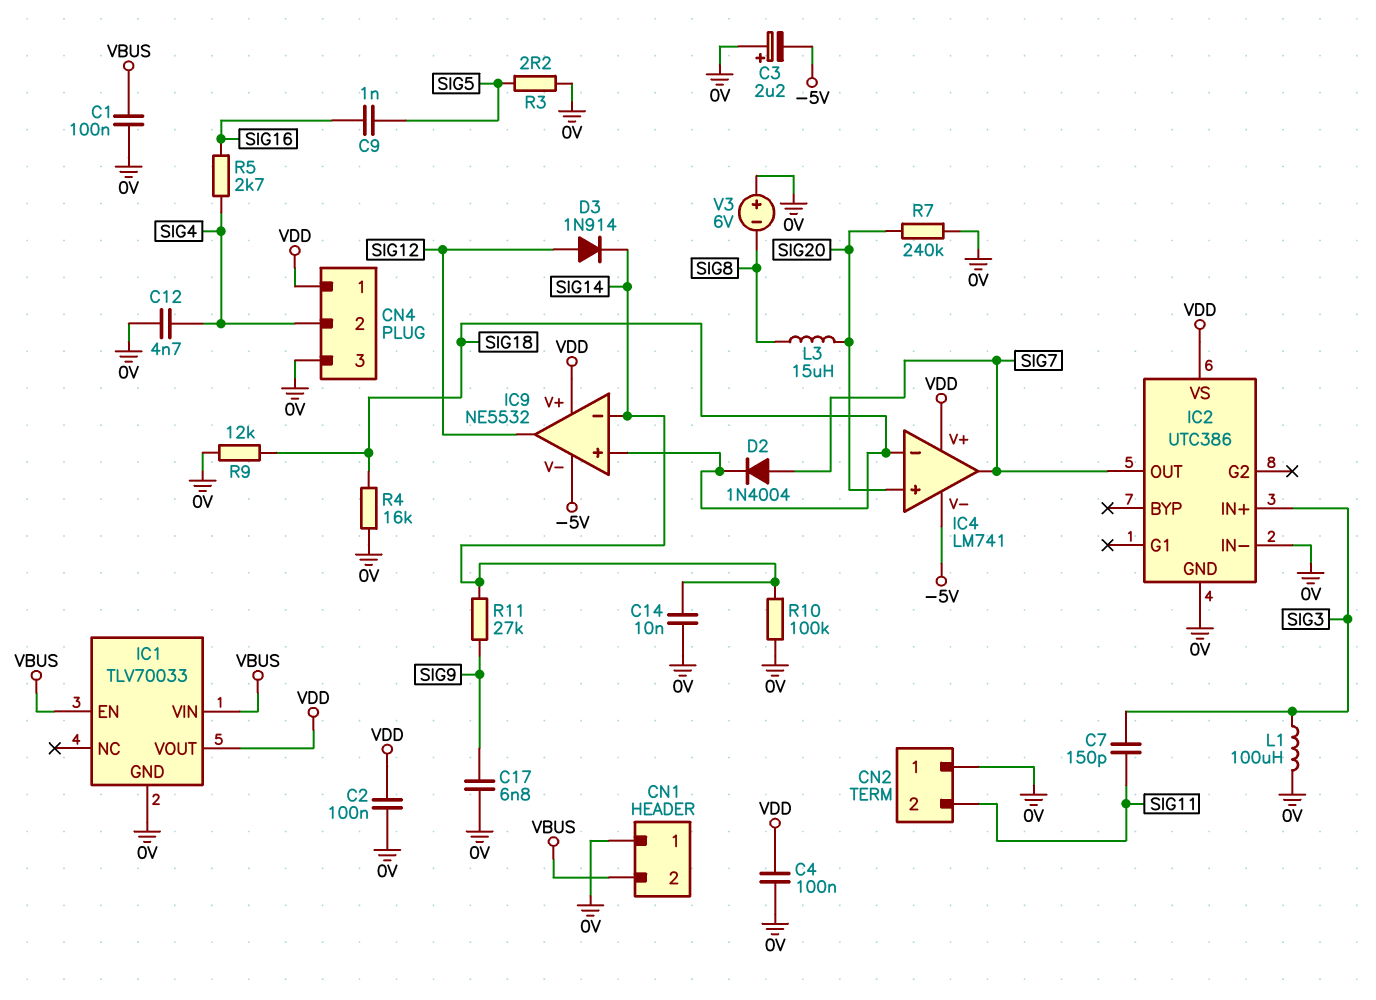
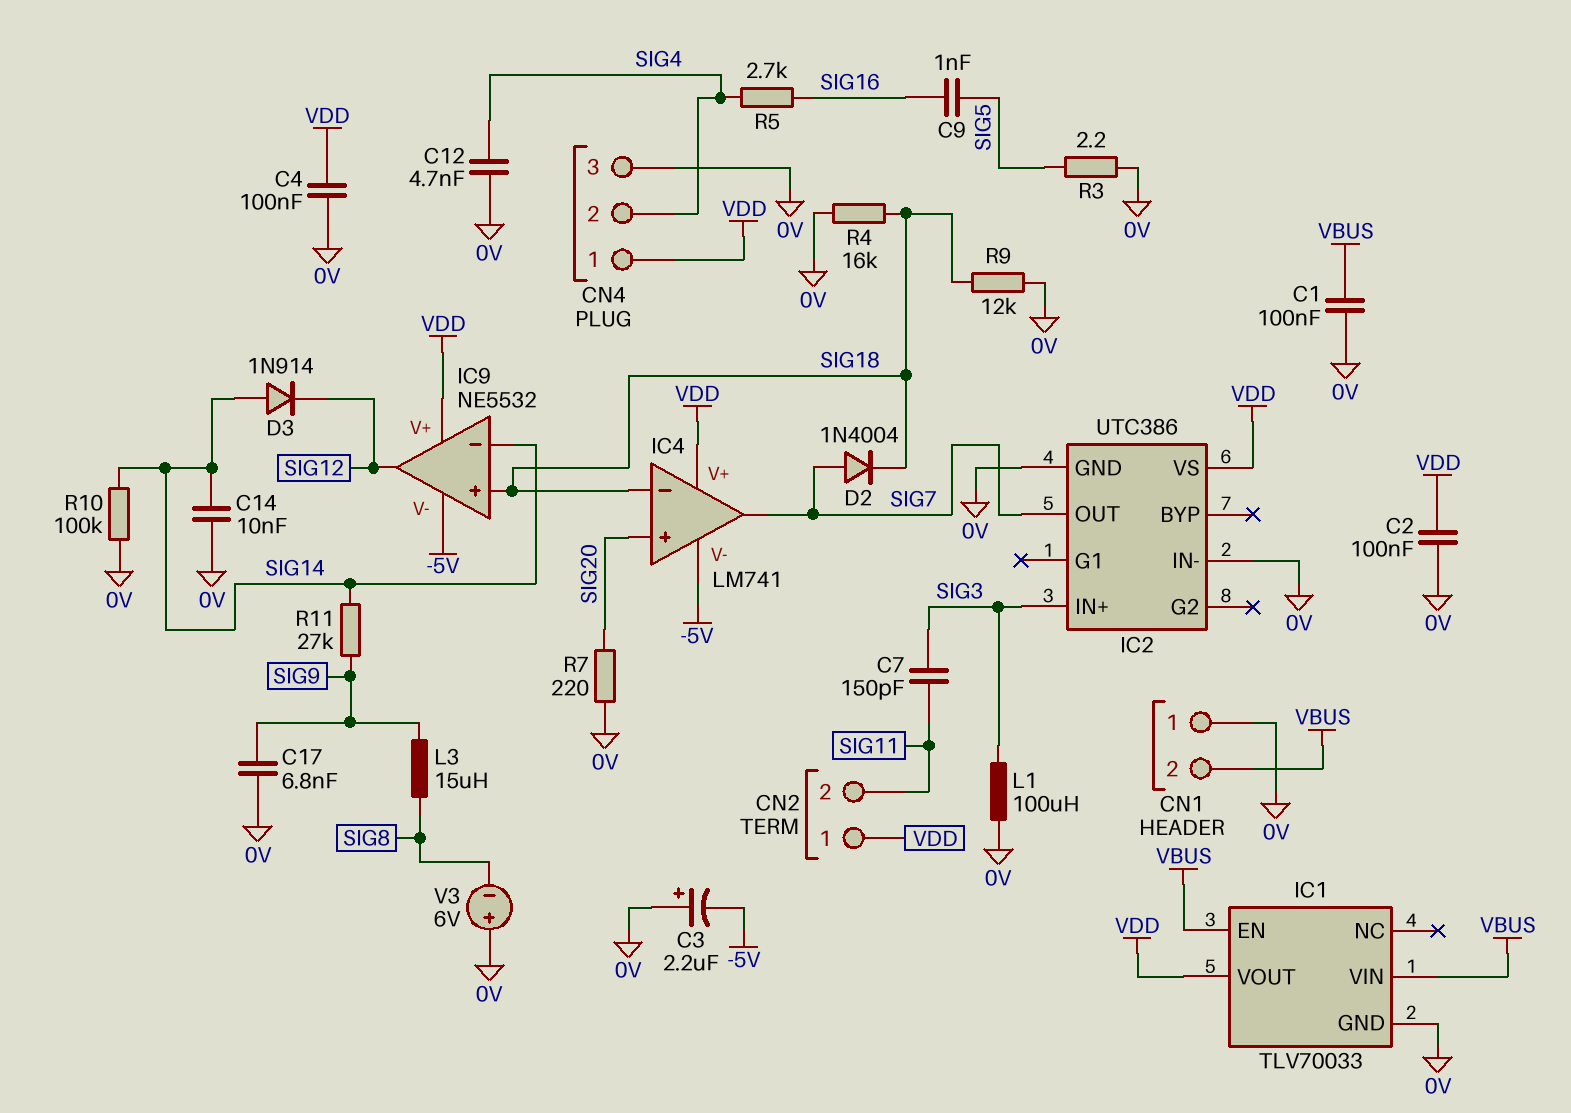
CN2 pin 1: 0V -> VDD
D3: diode 1N914 (A SIG12, K SIG14) -> diode 1N914 (A SIG14, K SIG12)
L3: 15uH (SIG8, SIG20) -> 15uH (SIG8, SIG9)
R7: 240k (0V, SIG20) -> 220 (0V, SIG20)

